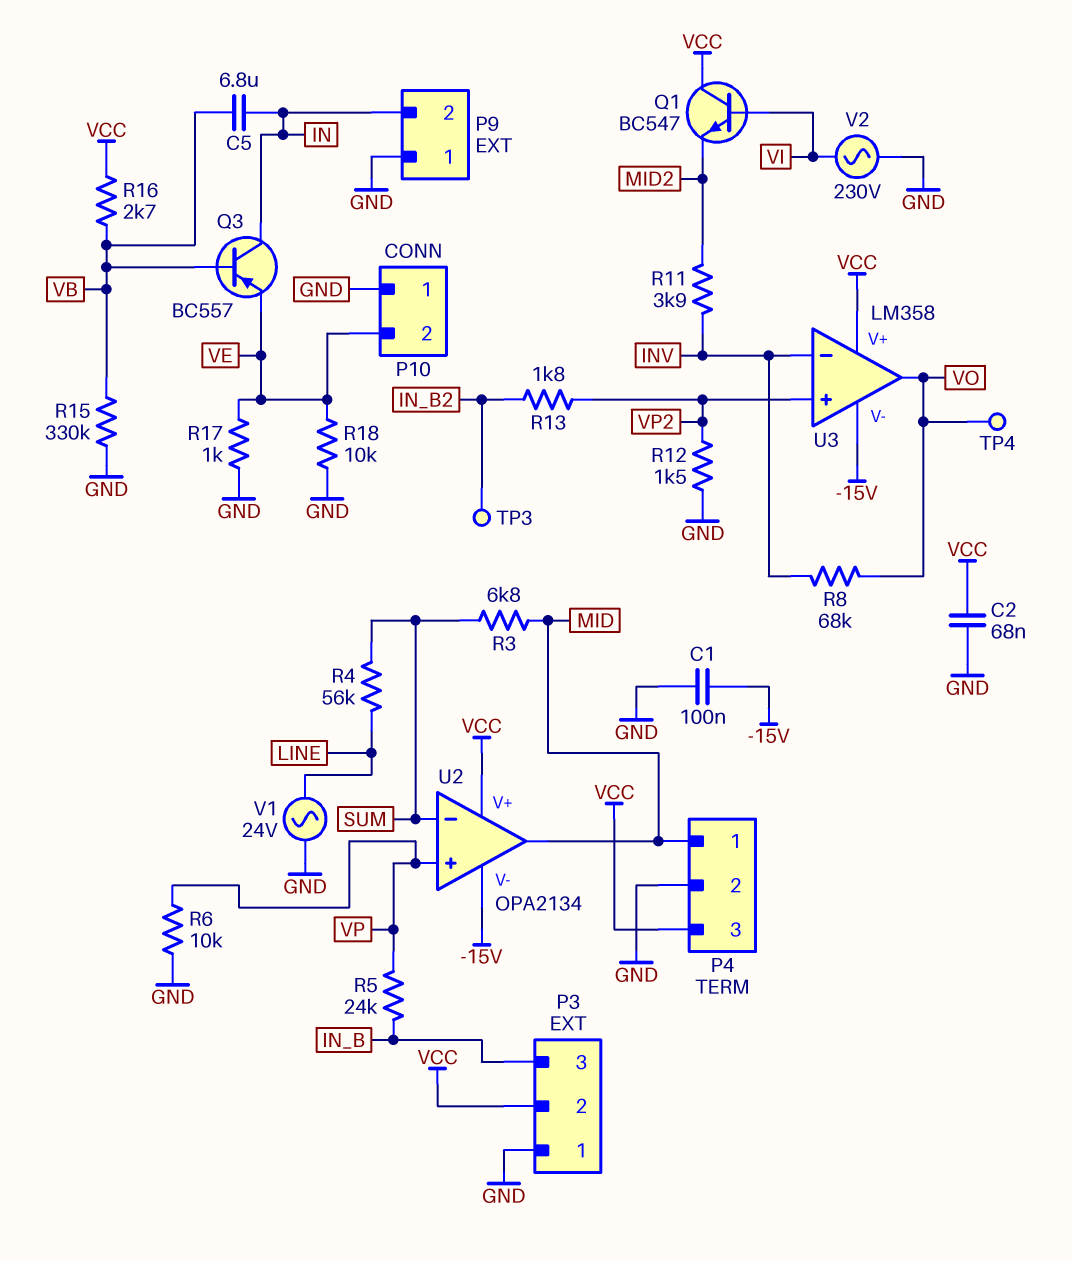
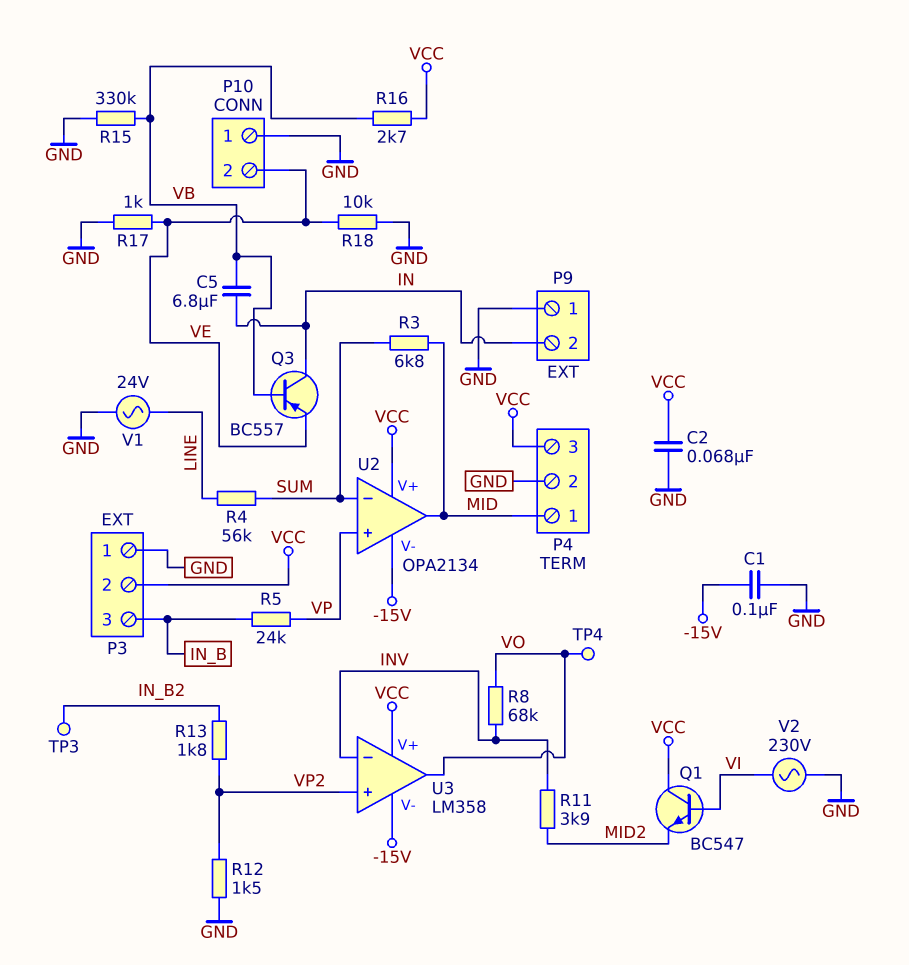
R6: 10k (GND, VP) -> none

